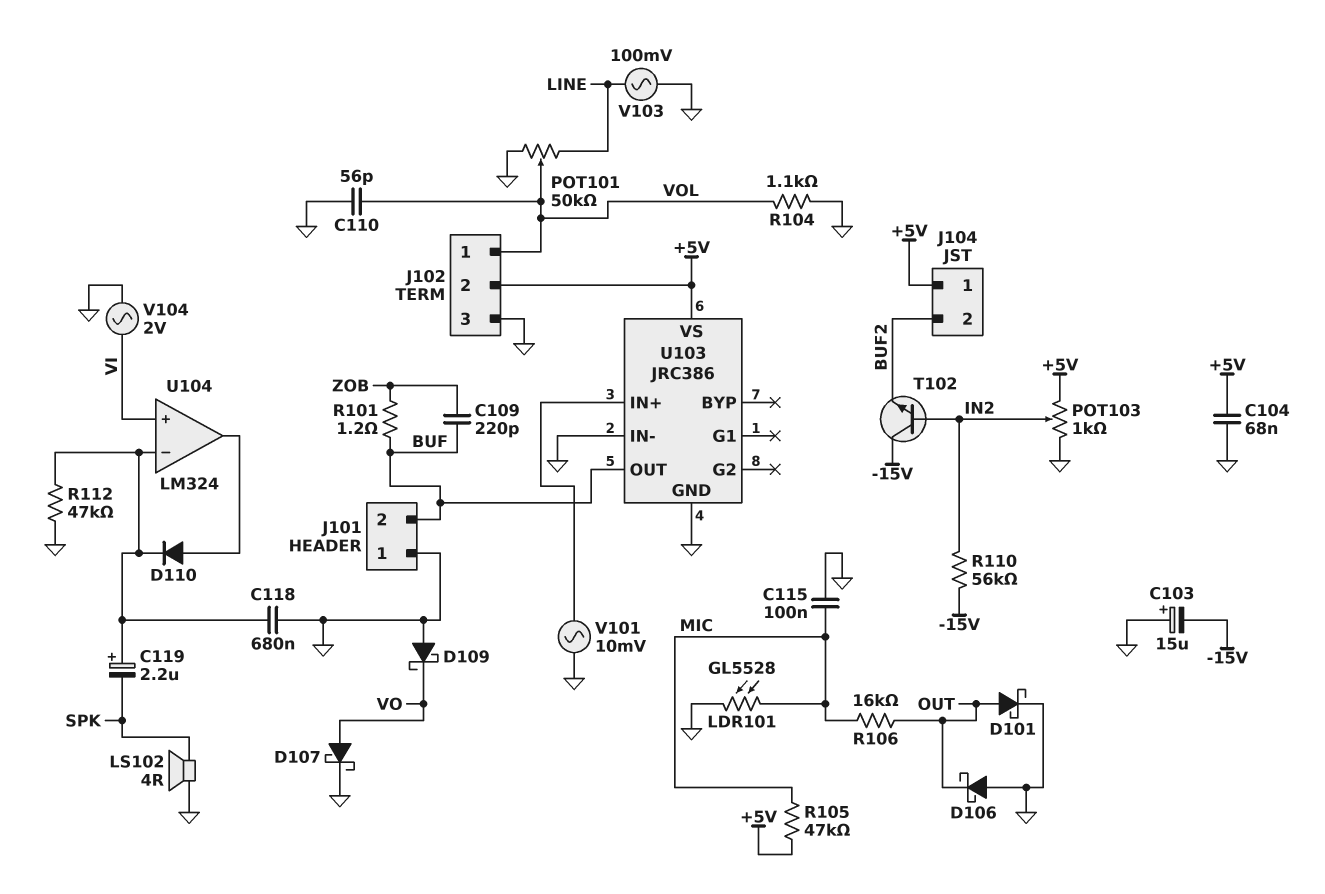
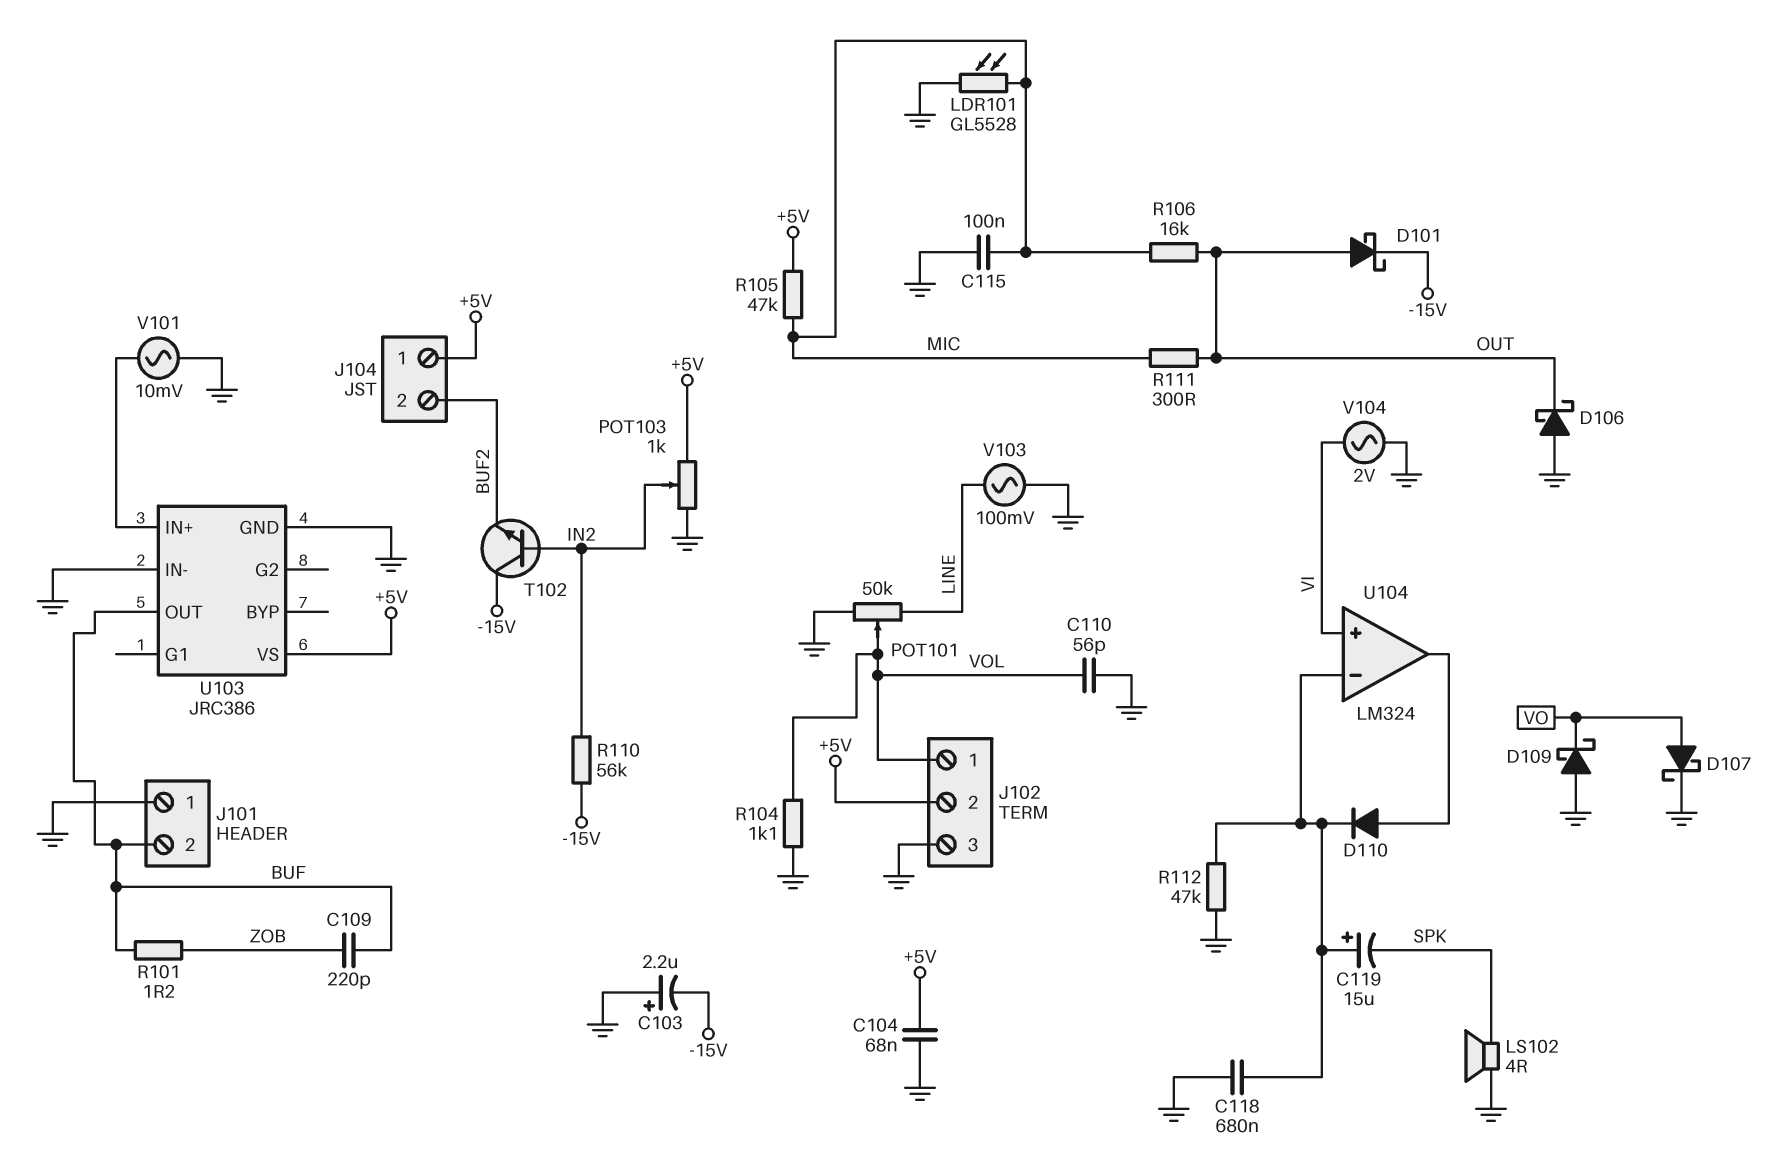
C103: 15uF (plus GND, minus -15V) -> 2.2uF (plus GND, minus -15V)
C119: 2.2uF (plus U104/in-, minus SPK) -> 15uF (plus U104/in-, minus SPK)
D101: schottky (A OUT, K GND) -> schottky (A OUT, K -15V)
R111: none -> 300 (MIC, OUT)

